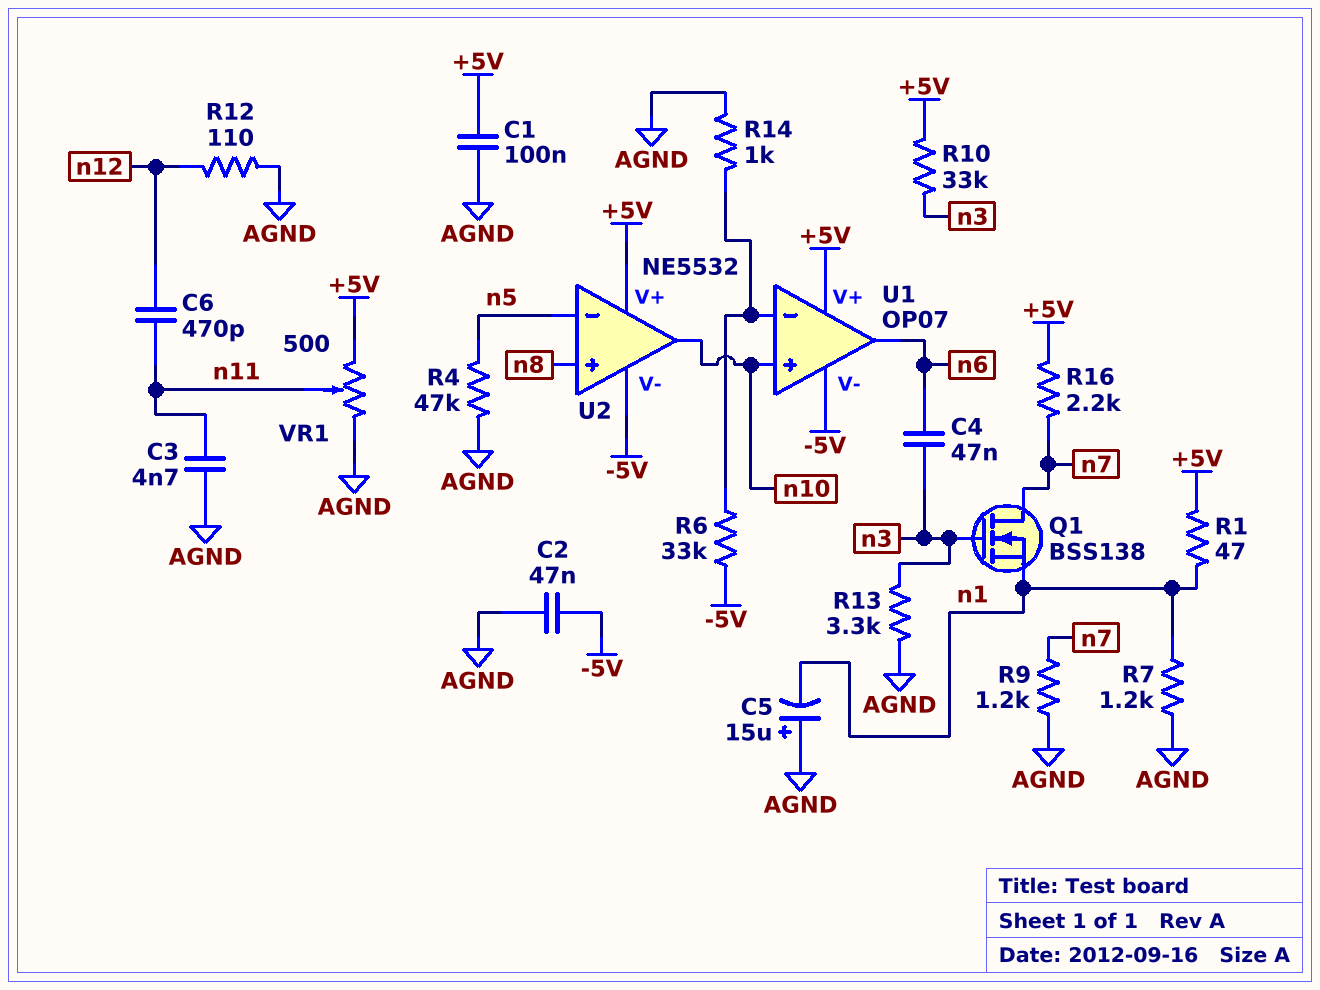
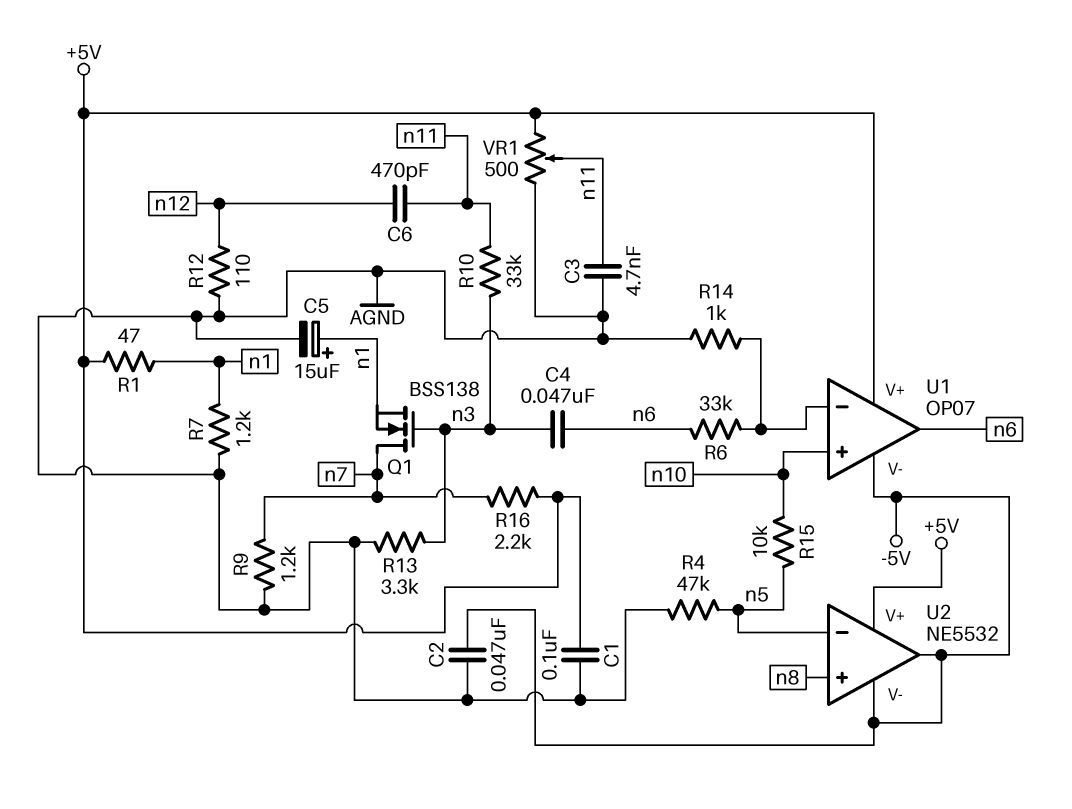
C5: 15uF (plus AGND, minus n1) -> 15uF (plus n1, minus AGND)
R6: 33k (-5V, U1/in-) -> 33k (U1/in-, n6)
R10: 33k (+5V, n3) -> 33k (n3, n11)
R15: none -> 10k (n5, n10)
U2 pin out: n10 -> -5V

